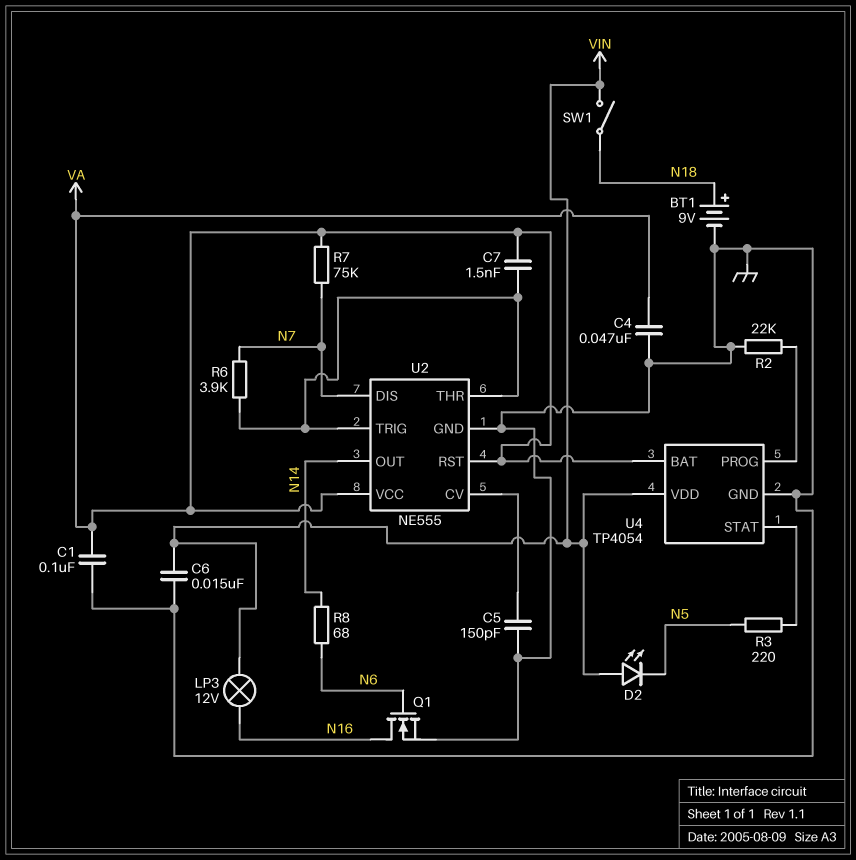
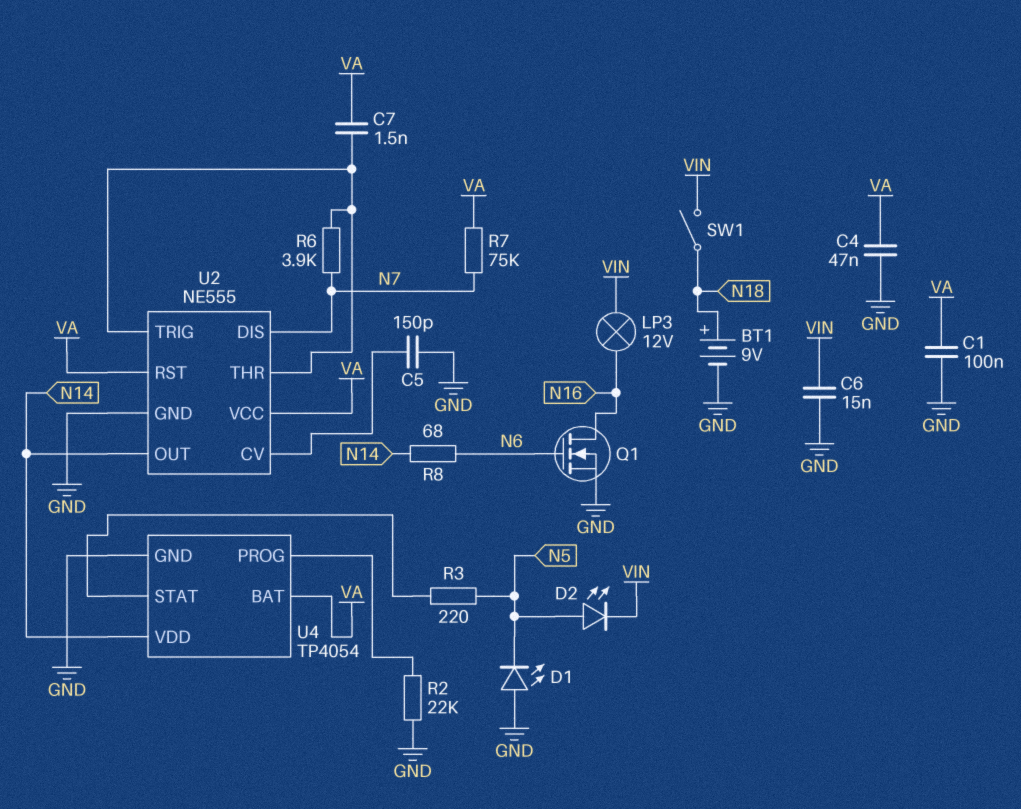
D1: none -> LED (A GND, K N5)
D2: LED (A VIN, K N5) -> LED (A N5, K VIN)
U4 pin VDD: VIN -> N14

